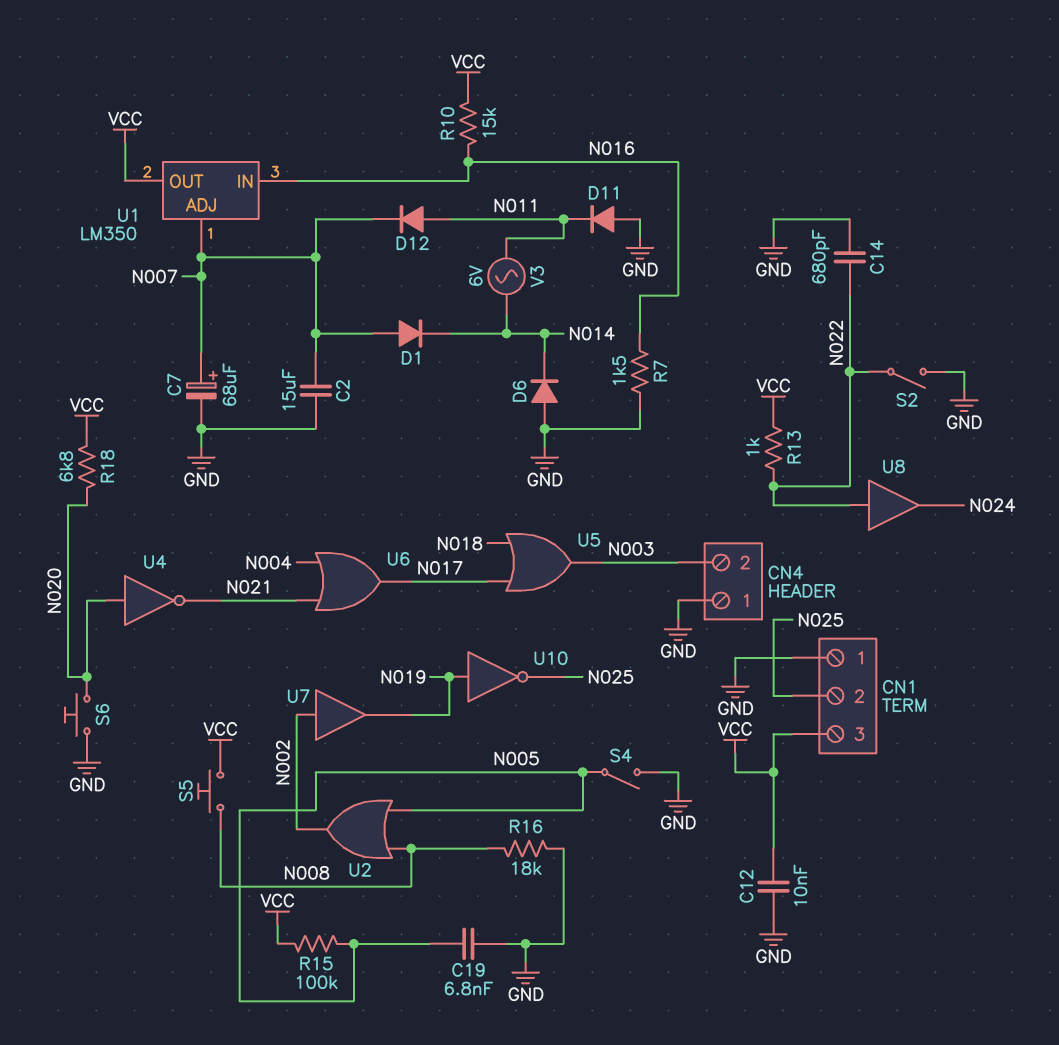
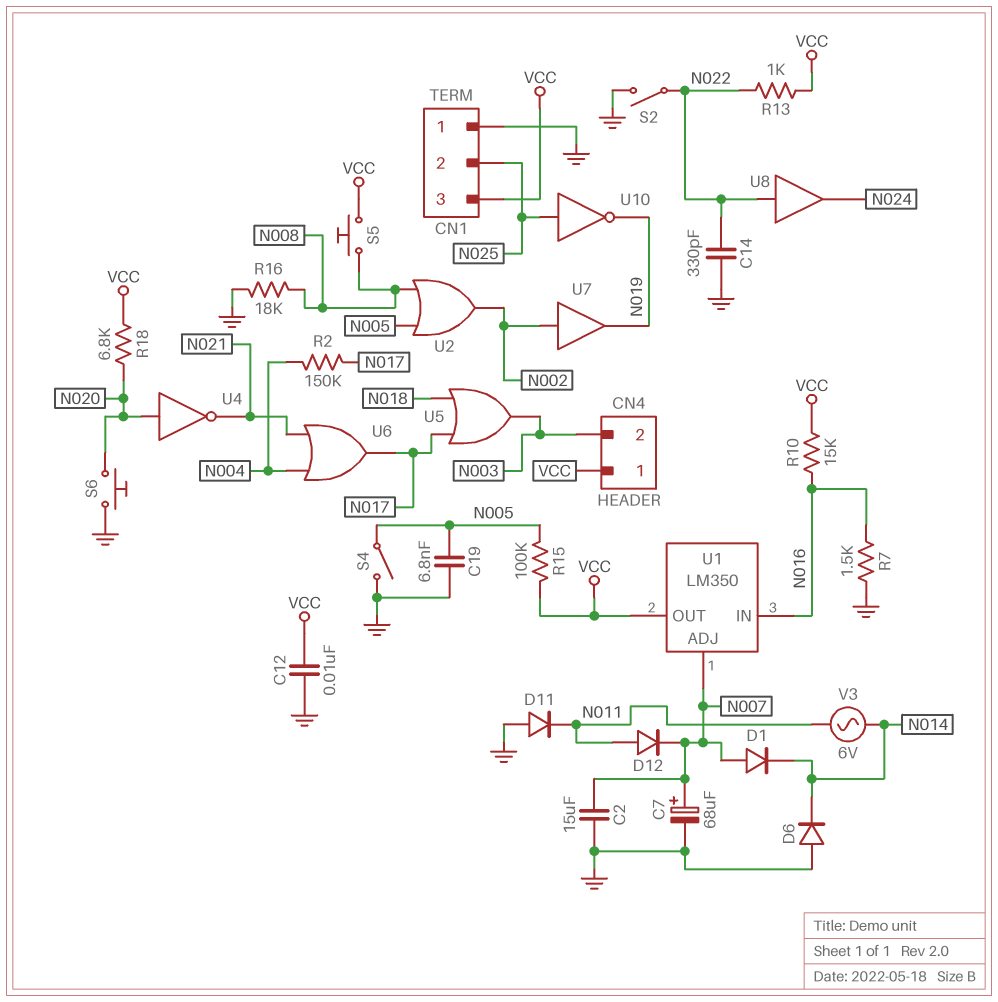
C14: 680pF (GND, N022) -> 330pF (GND, N022)
CN4 pin 1: GND -> VCC
R2: none -> 150k (N004, N017)
U10: NOT (in N019, out N025) -> NOT (in N025, out N019)

